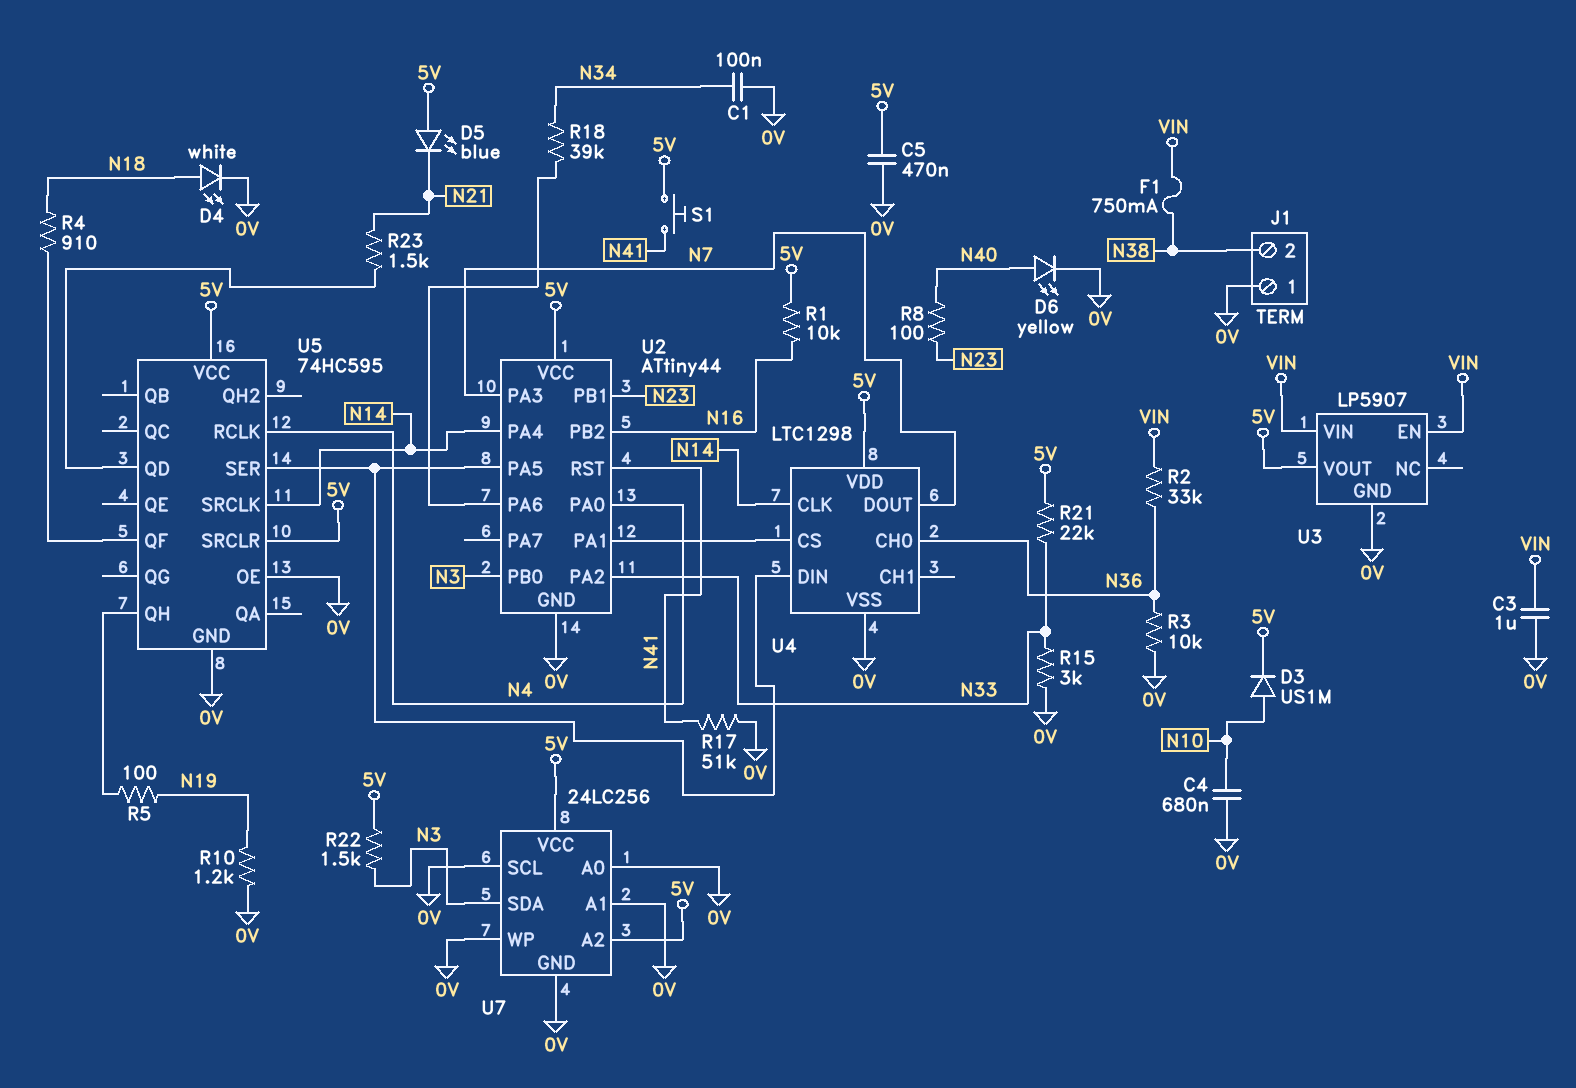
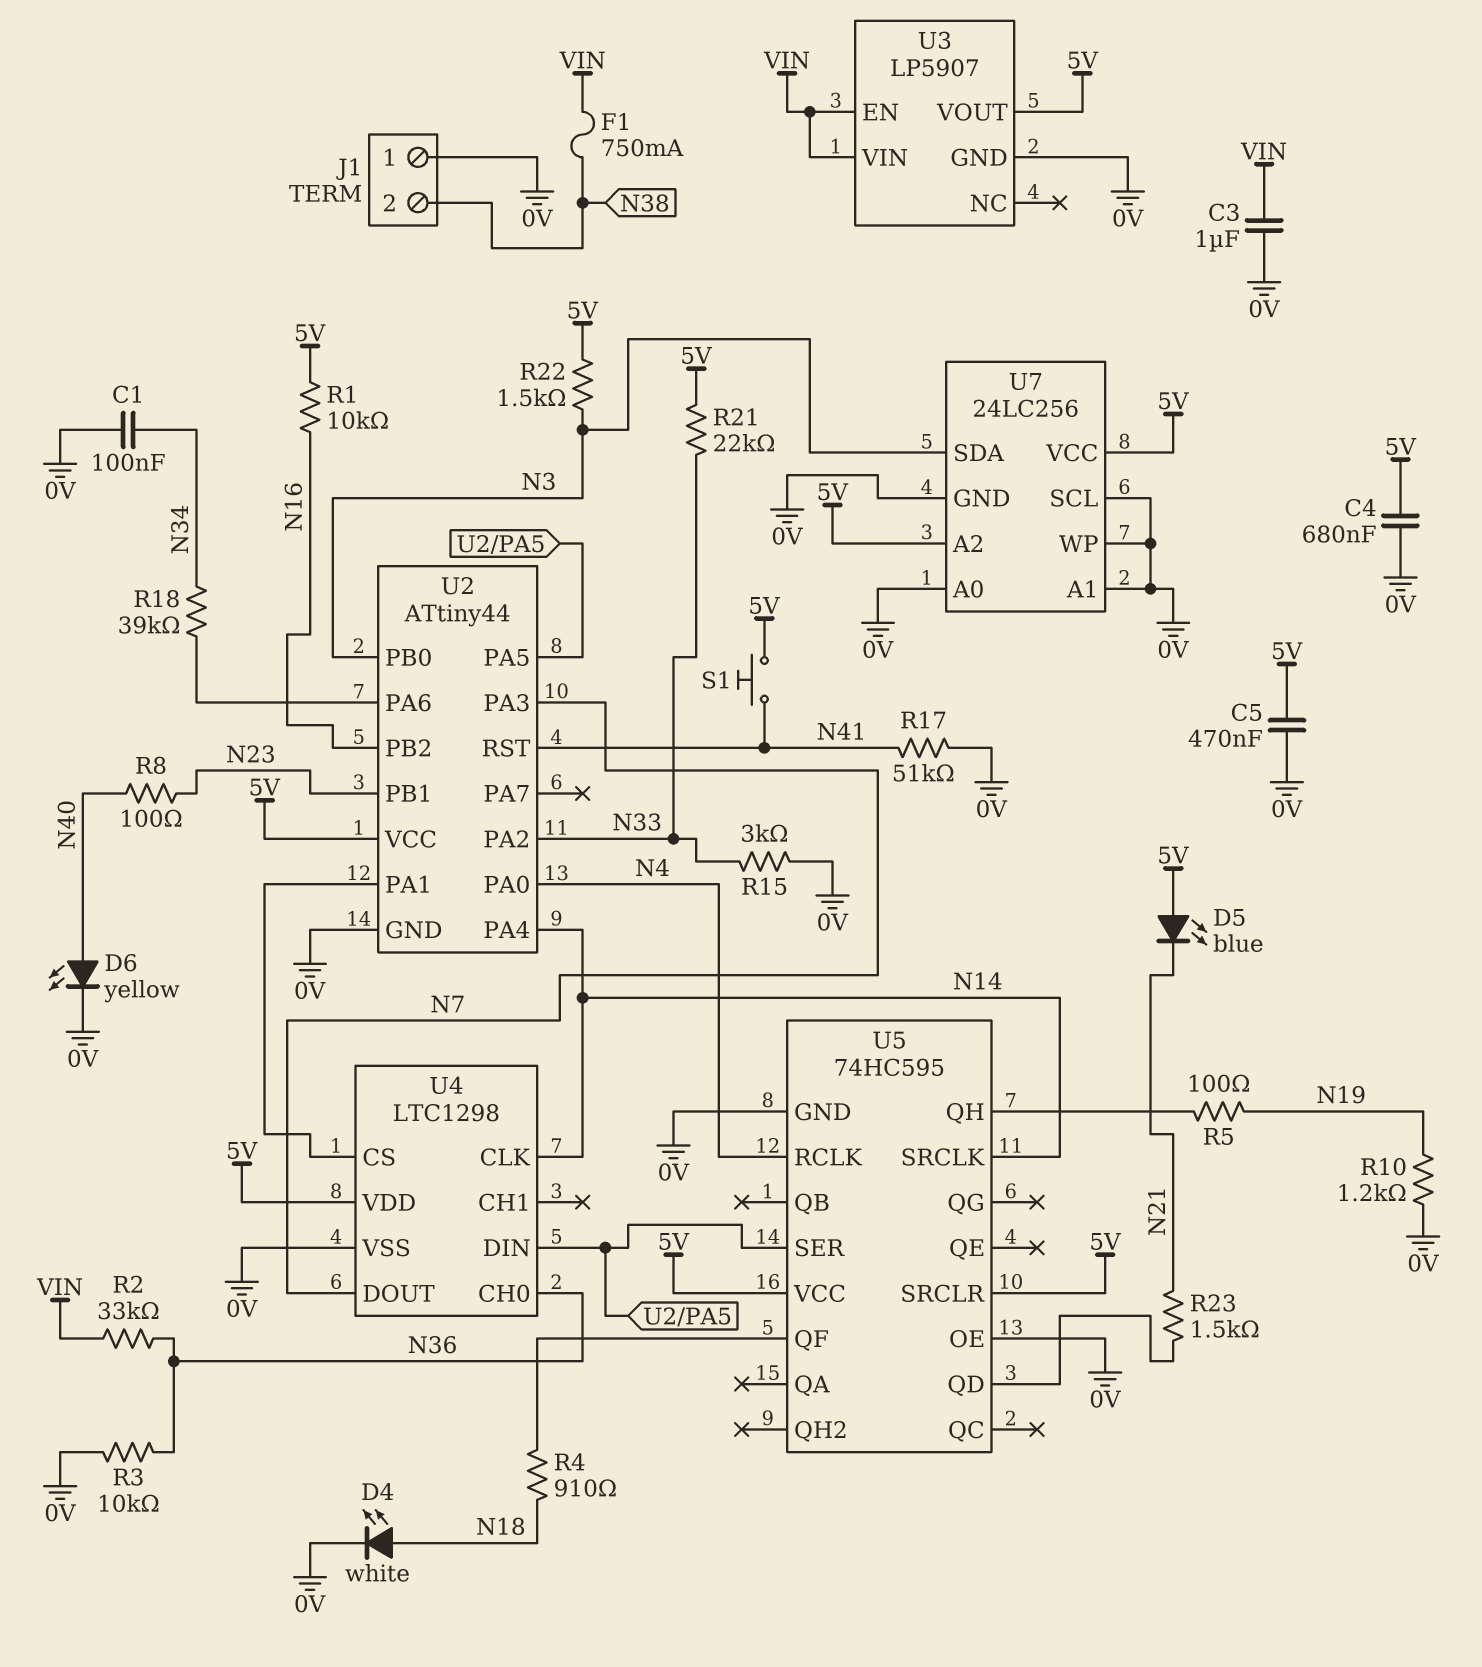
C4: 680nF (0V, N10) -> 680nF (0V, 5V)
D3: diode US1M (A N10, K 5V) -> none

